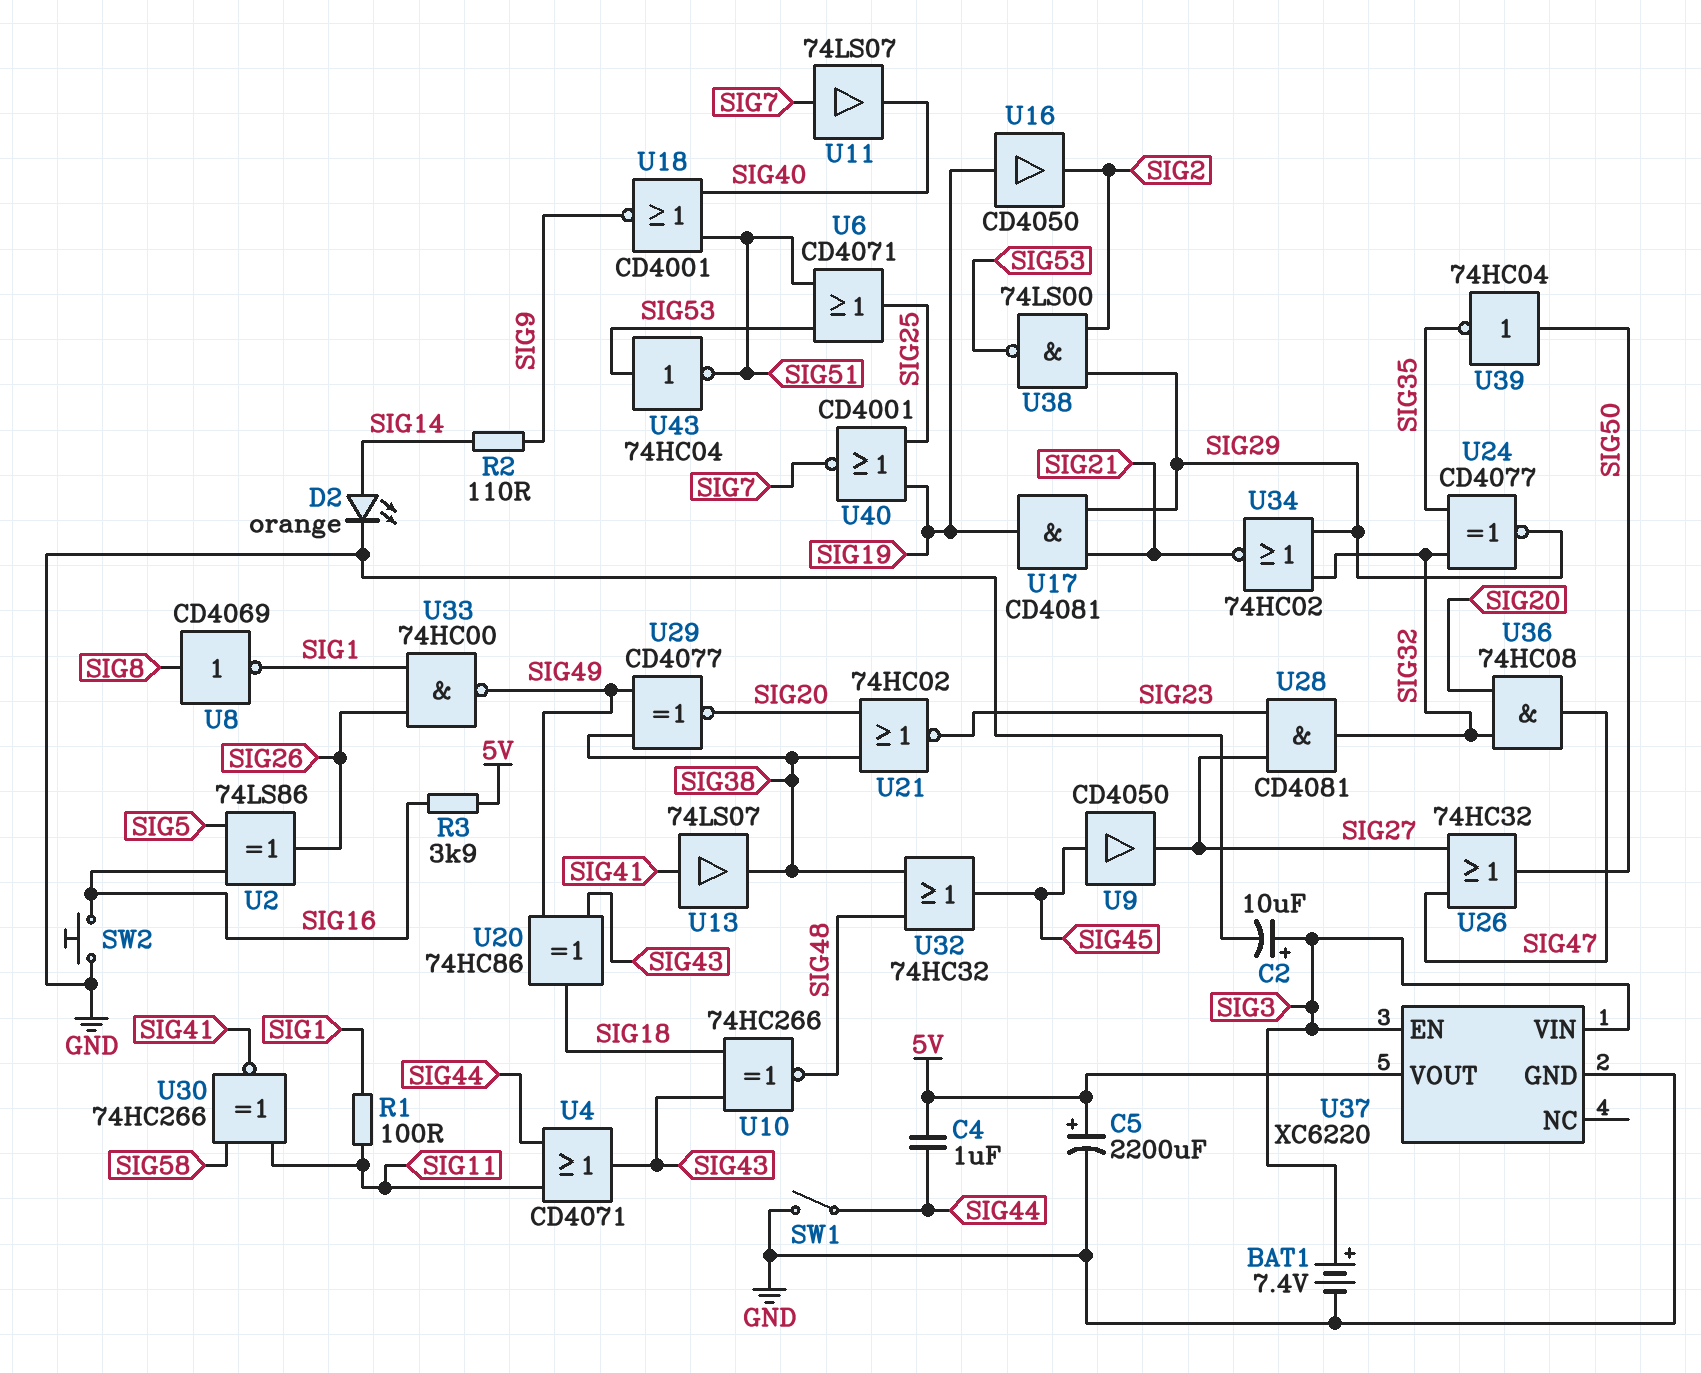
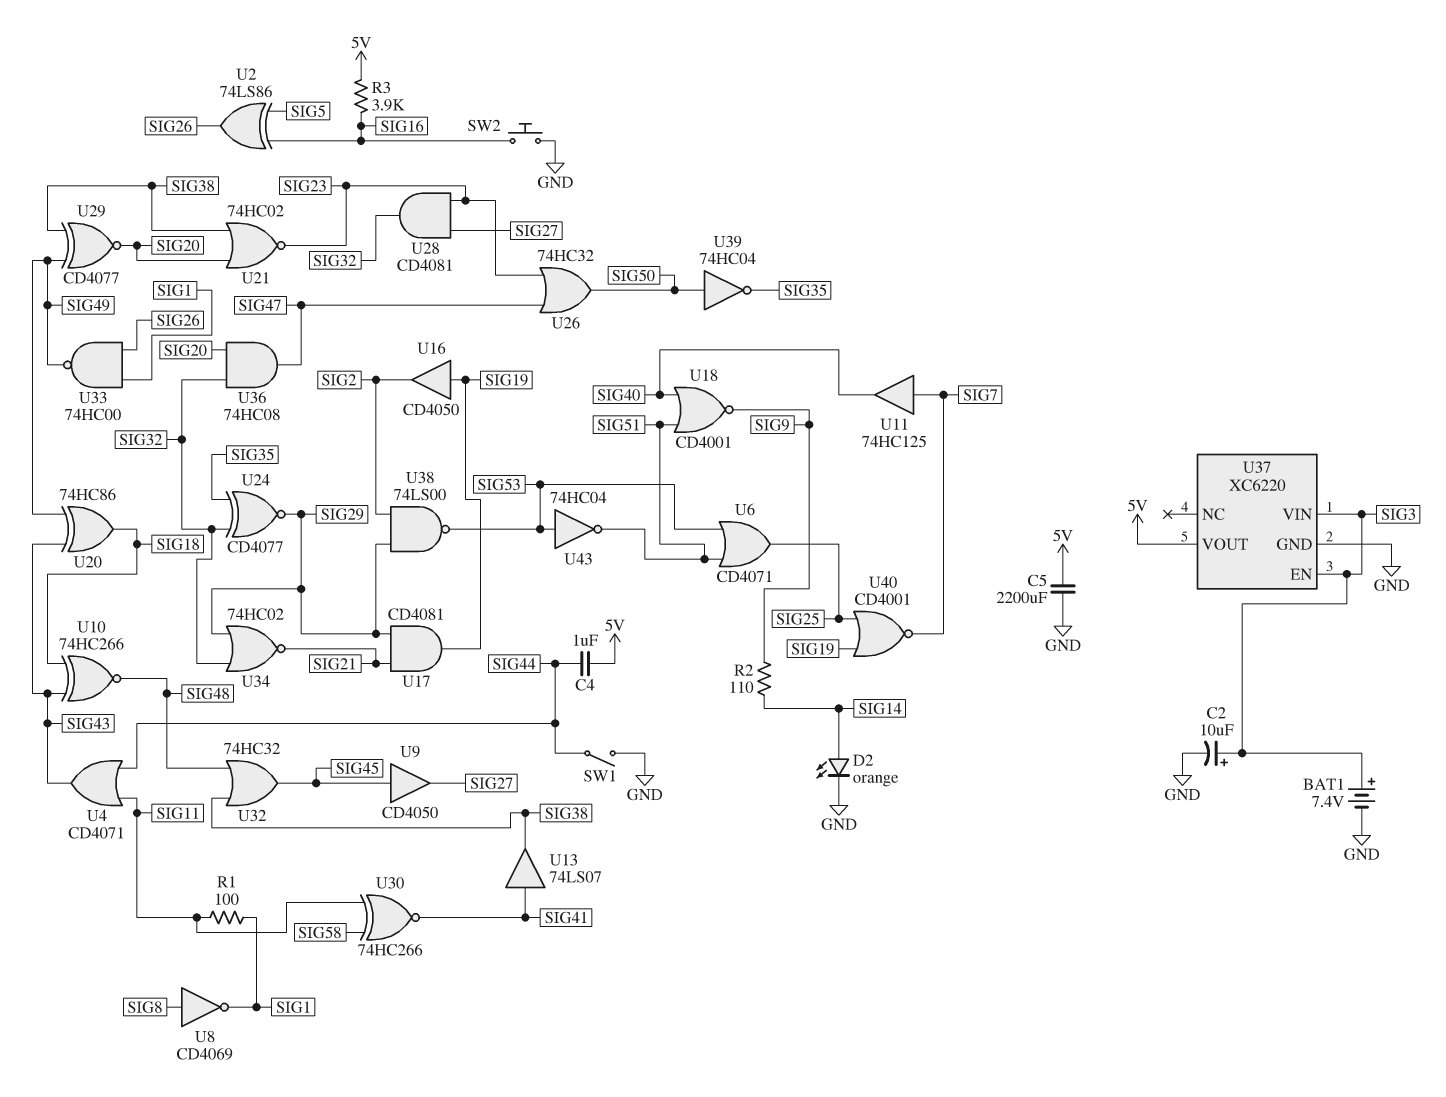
C5: 2200uF (plus 5V, minus GND) -> 2200uF (5V, GND)
U11: buffer 74LS07 (in SIG7, out SIG40) -> buffer 74HC125 (in SIG7, out SIG40)
U26: OR 74HC32 (in SIG27, in SIG47, out SIG50) -> OR 74HC32 (in SIG23, in SIG47, out SIG50)

